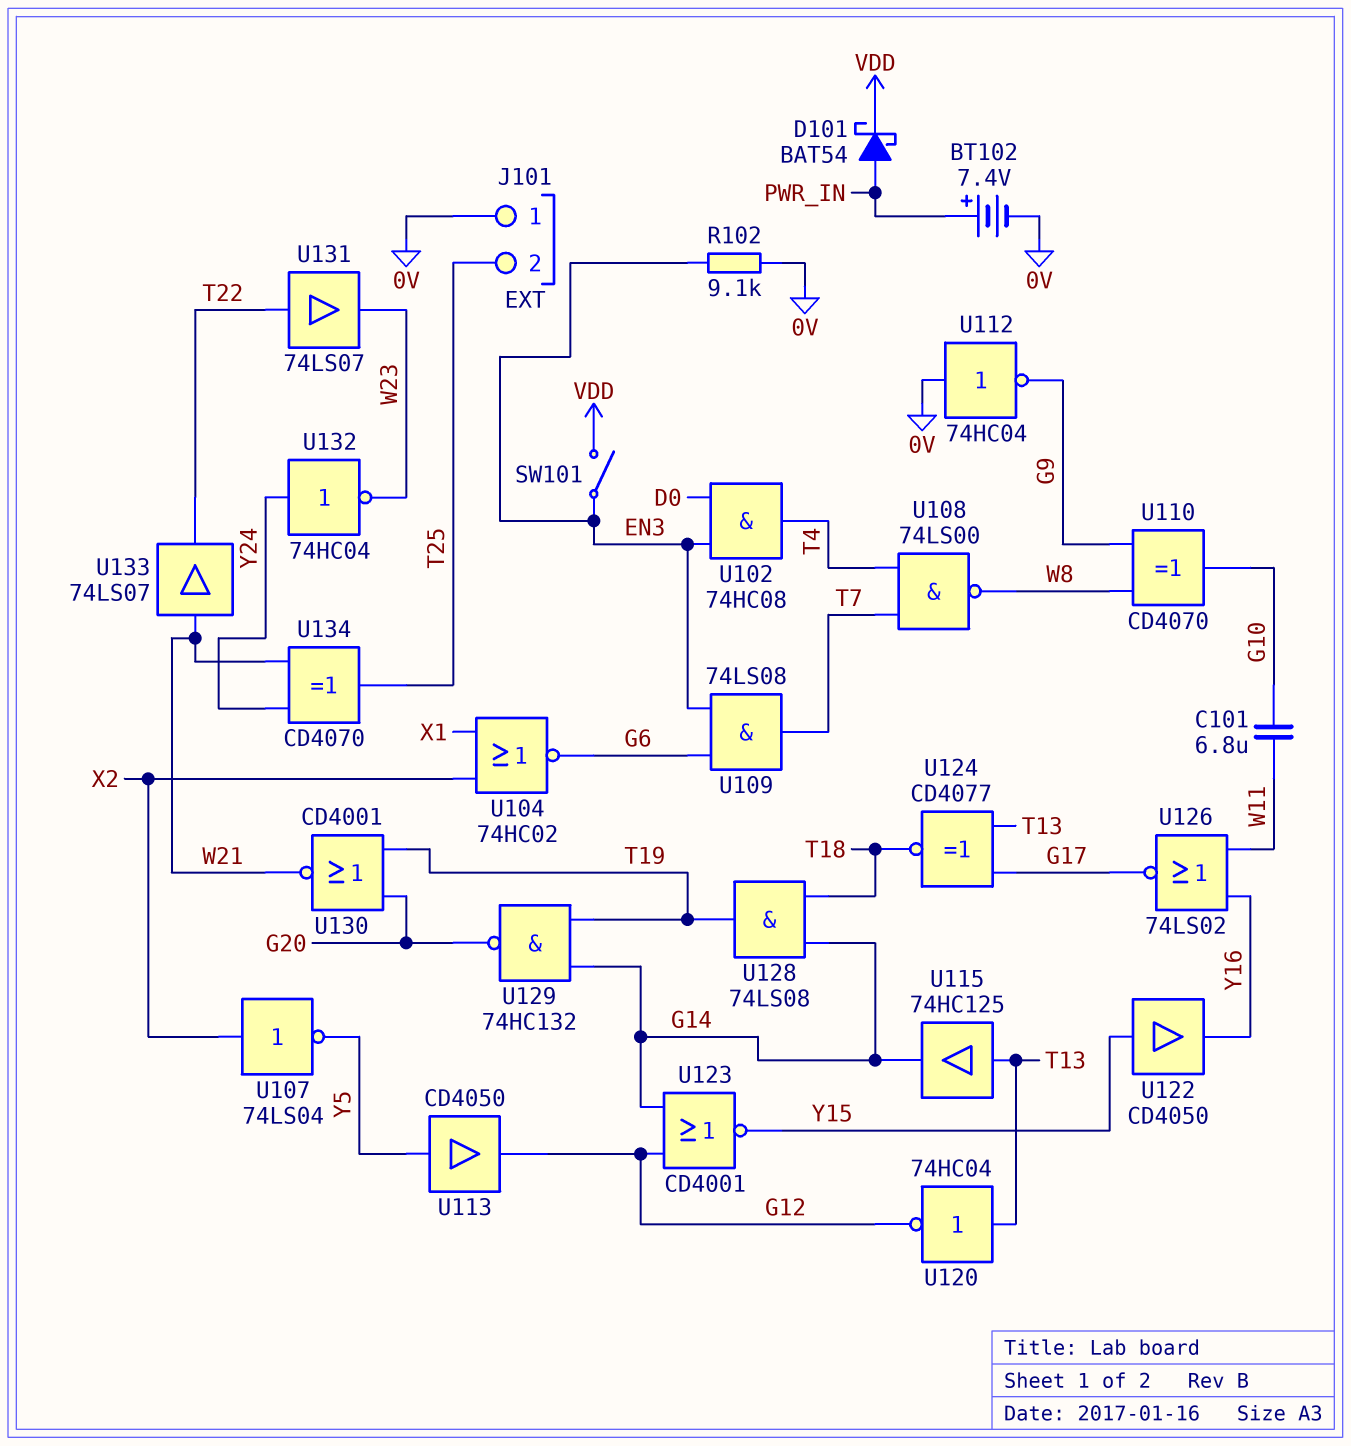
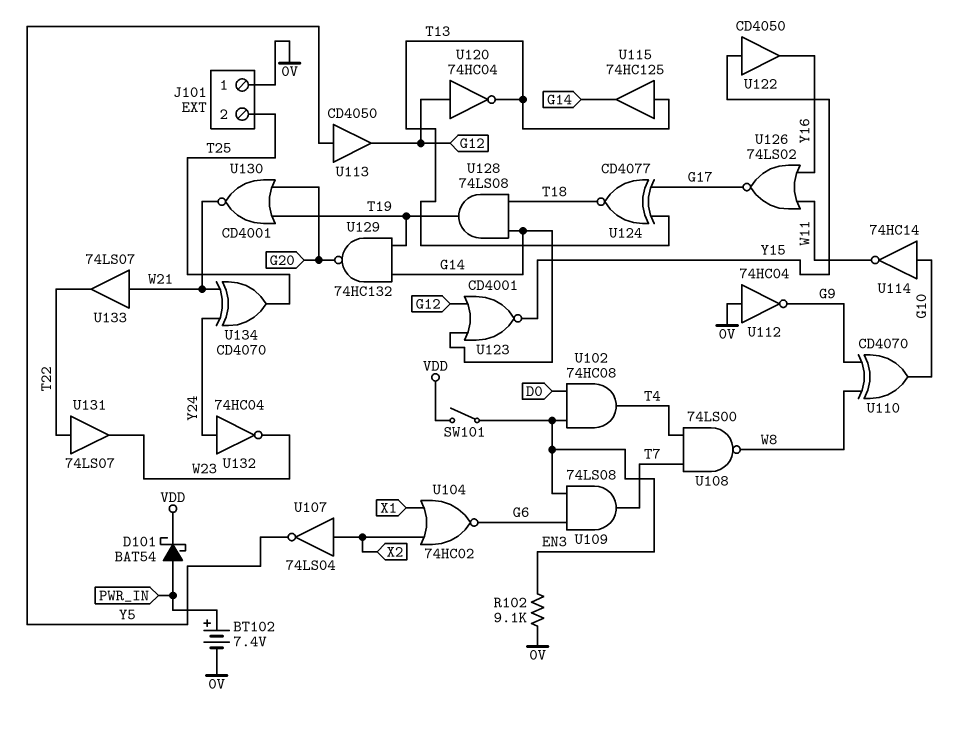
C101: 6.8uF (G10, W11) -> none
U114: none -> NOT 74HC14 (in G10, out W11)
U120: NOT 74HC04 (in T13, out G12) -> NOT 74HC04 (in G12, out T13)

